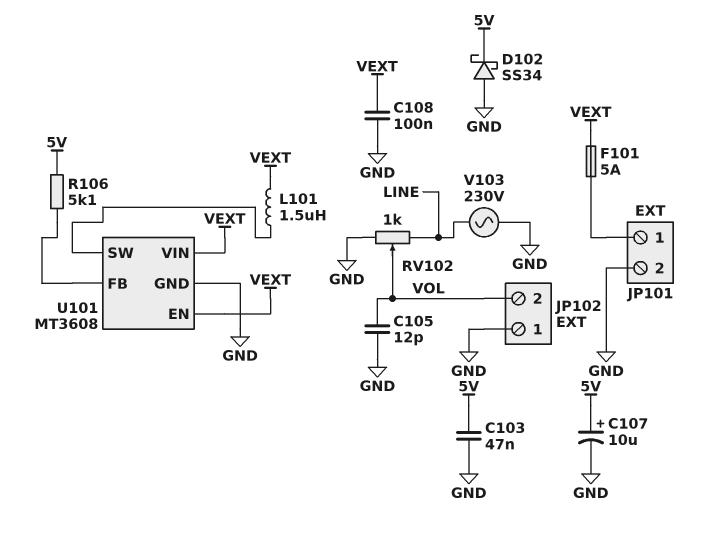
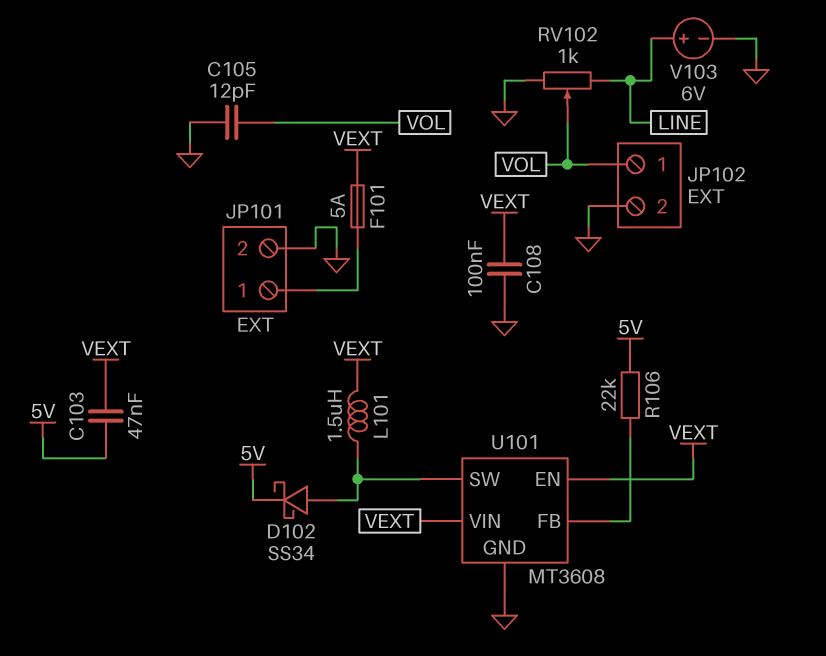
C103: 47nF (5V, GND) -> 47nF (5V, VEXT)
C107: 10uF (plus 5V, minus GND) -> none
D102: schottky SS34 (A GND, K 5V) -> schottky SS34 (A U101/SW, K 5V)
JP102 pin 1: GND -> VOL
JP102 pin 2: VOL -> GND
R106: 5.1k (5V, U101/FB) -> 22k (5V, U101/FB)
V103: AC 230V (GND, LINE) -> 6V (plus LINE, minus GND)

